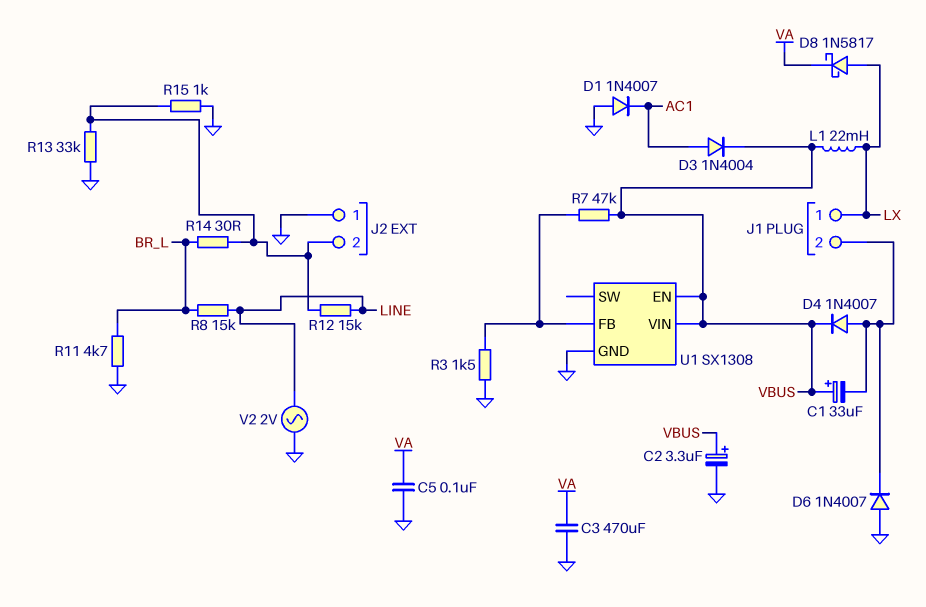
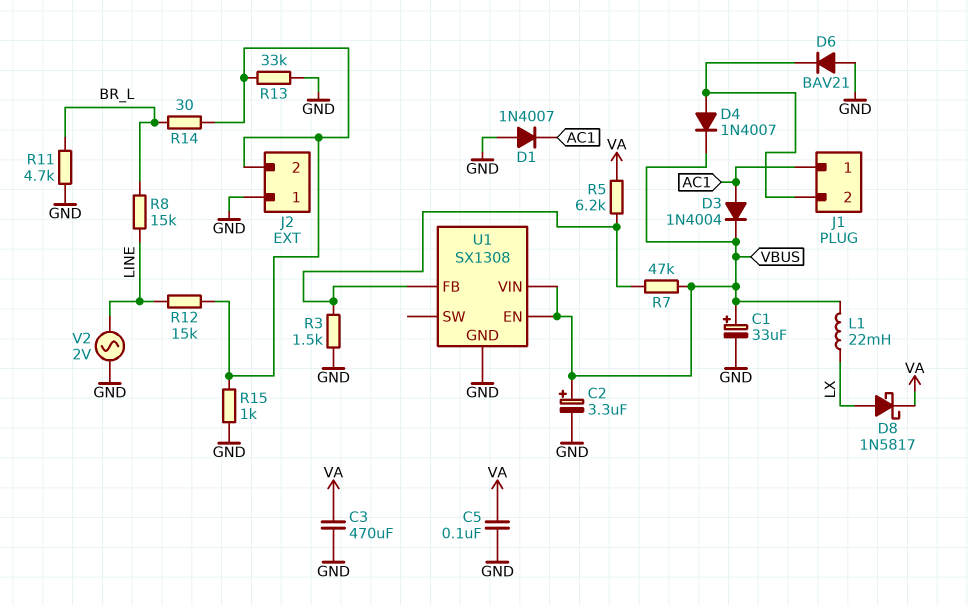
C1: 33uF (plus VBUS, minus J1/2) -> 33uF (plus VBUS, minus GND)
D6: diode 1N4007 (A GND, K J1/2) -> diode BAV21 (A GND, K J1/2)
J1 pin 1: LX -> AC1
R5: none -> 6.2k (U1/FB, VA)

